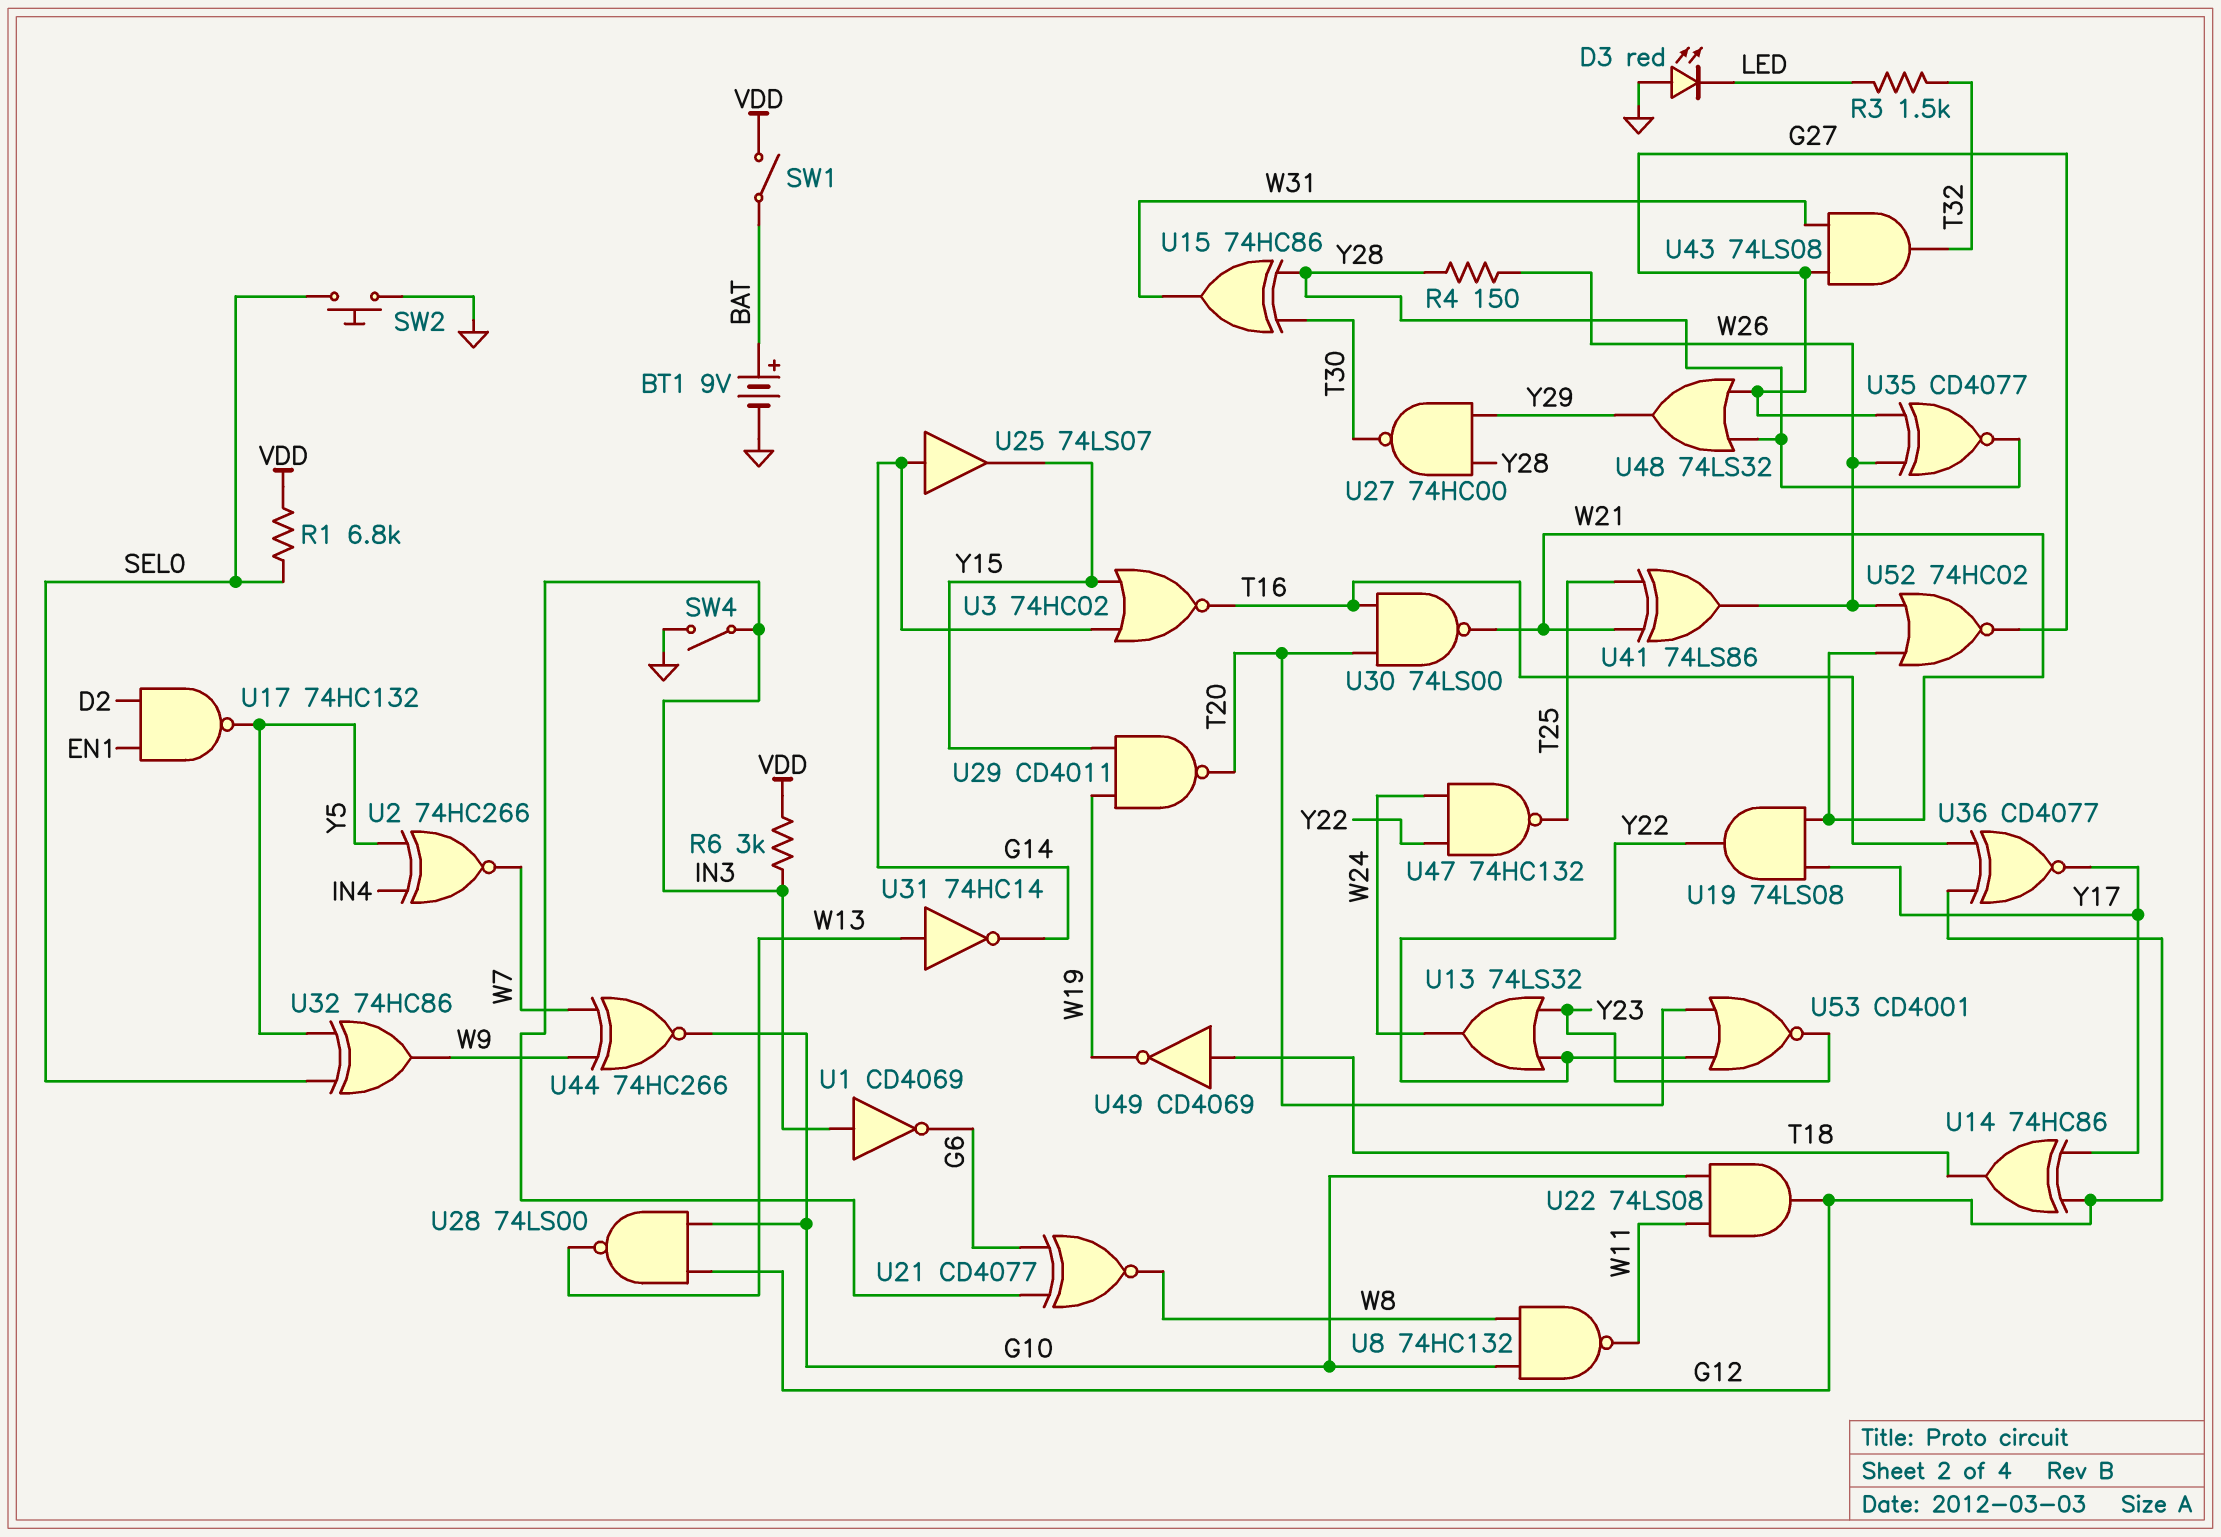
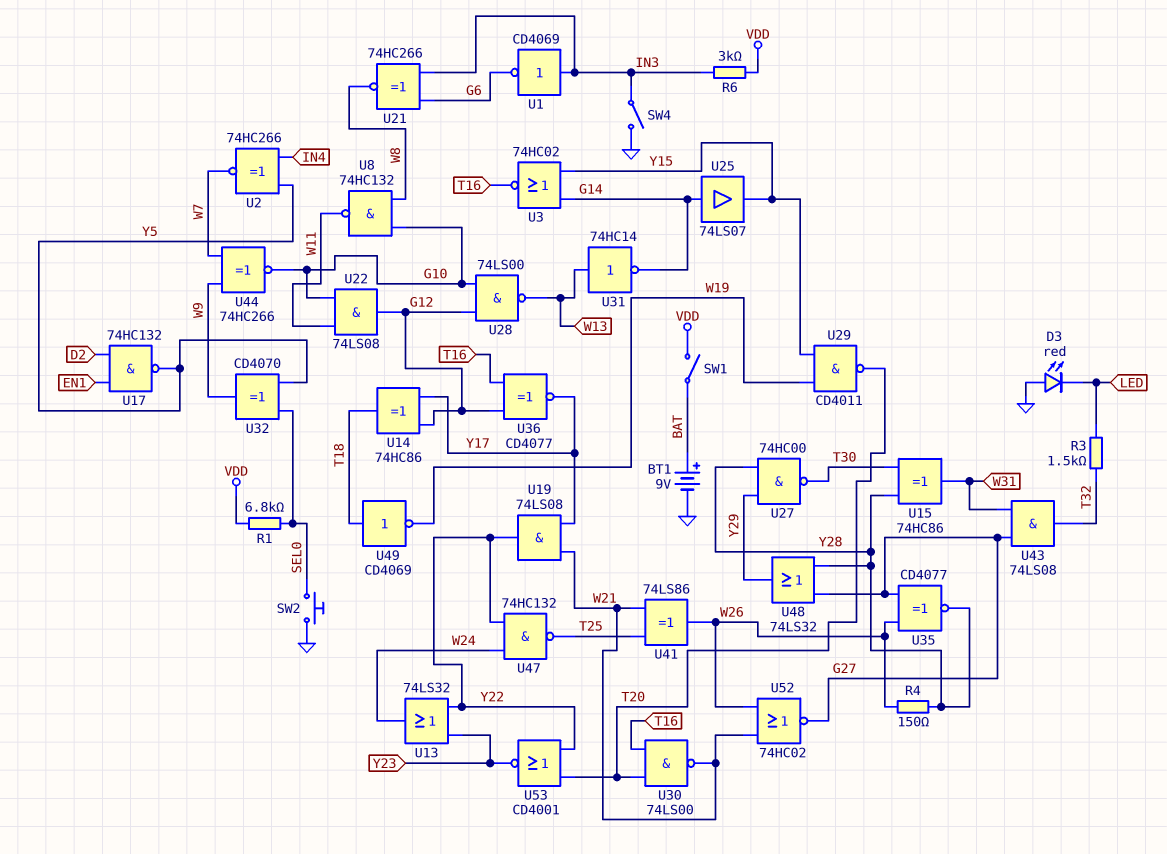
U21: XNOR CD4077 (in G6, in IN3, out W8) -> XNOR 74HC266 (in G6, in IN3, out W8)
U32: XOR 74HC86 (in SEL0, in Y5, out W9) -> XOR CD4070 (in SEL0, in Y5, out W9)

